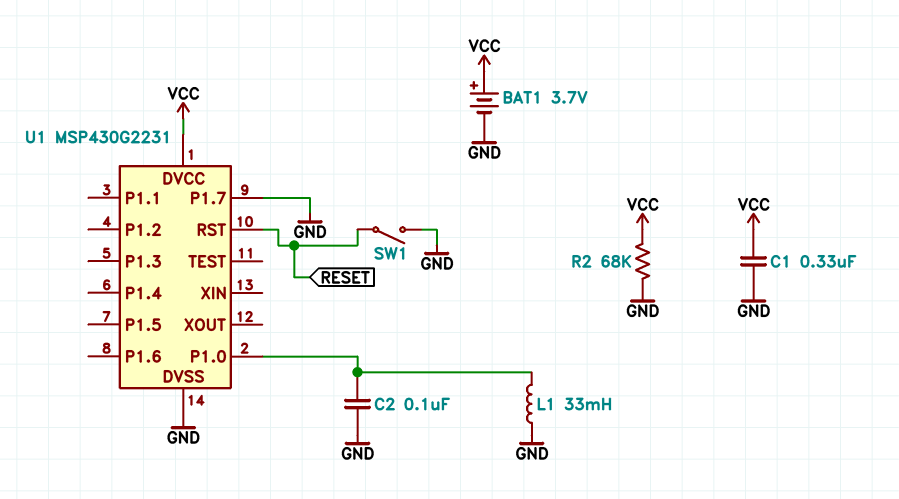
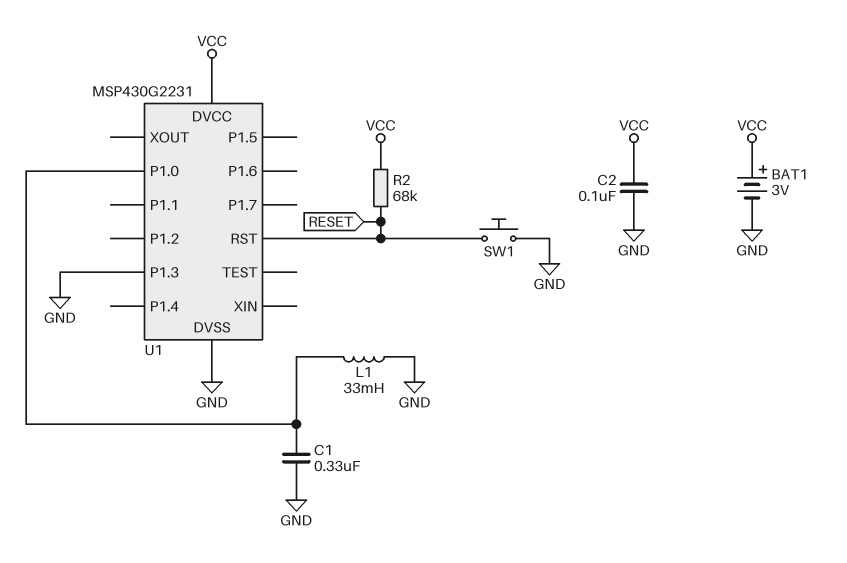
BAT1: 3.7V (plus VCC, minus GND) -> 3V (plus VCC, minus GND)
C1: 330nF (GND, VCC) -> 330nF (GND, U1/P1.0)
C2: 100nF (GND, U1/P1.0) -> 100nF (GND, VCC)
R2: 68k (GND, VCC) -> 68k (RESET, VCC)
SW1: switch (GND, RESET) -> button (GND, RESET)
U1 pin P1.3: none -> GND
U1 pin P1.7: GND -> none

